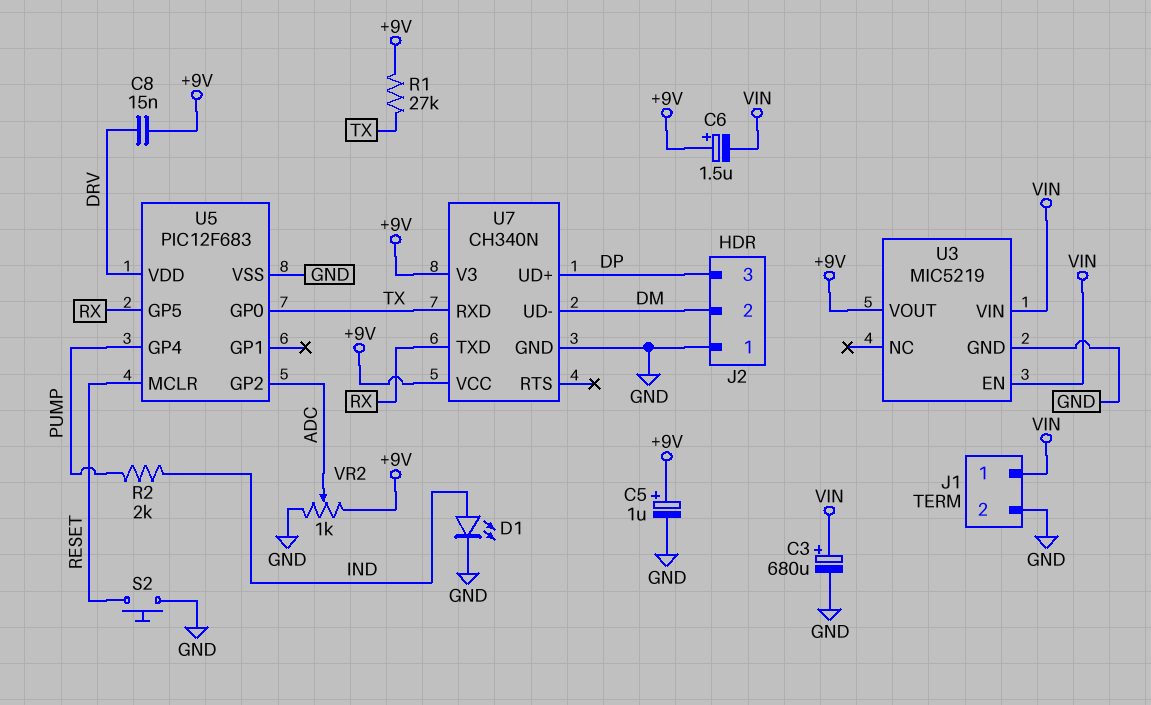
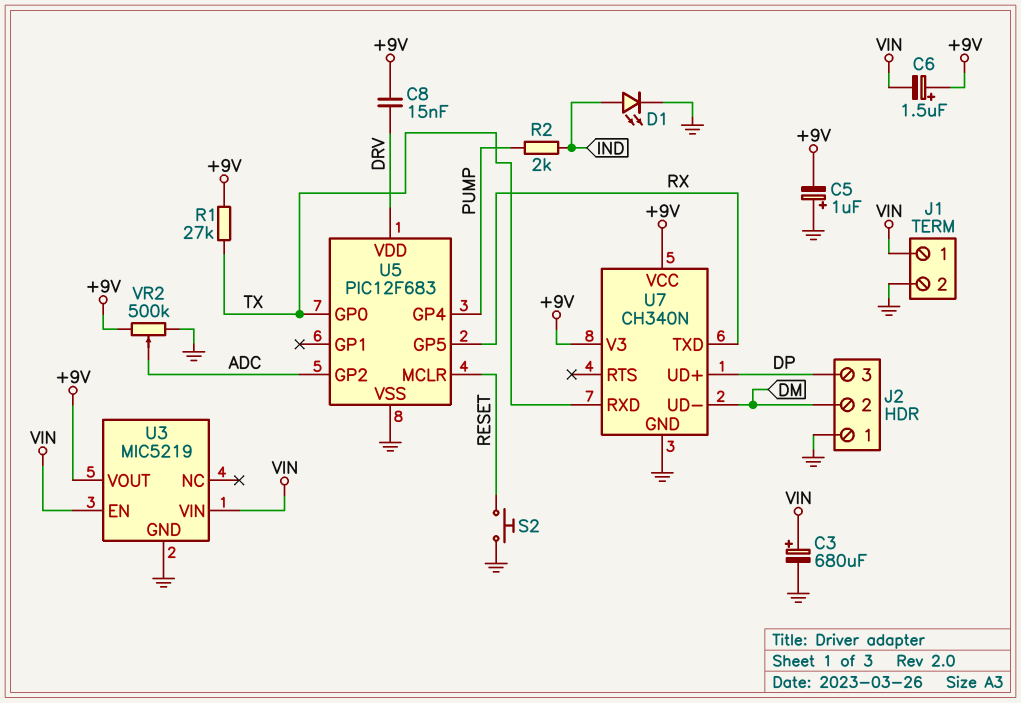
C5: 1uF (plus +9V, minus GND) -> 1uF (plus GND, minus +9V)
VR2: 1k (+9V, GND, wiper ADC) -> 500k (+9V, GND, wiper ADC)

